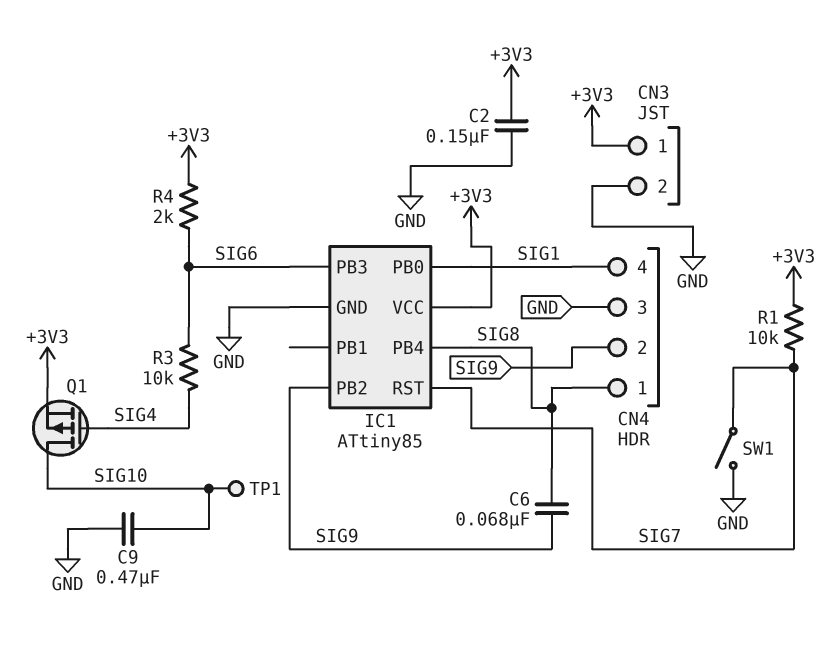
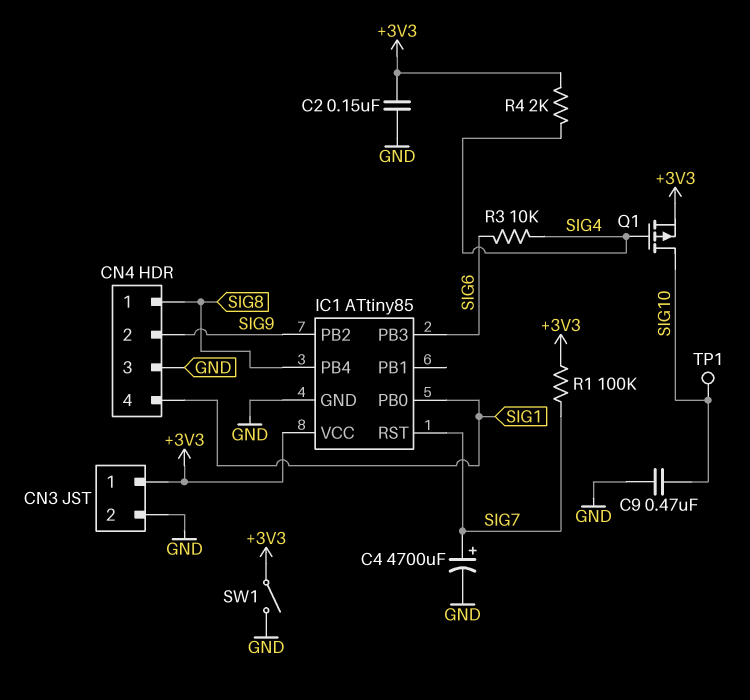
C4: none -> 4700uF (plus SIG7, minus GND)
C6: 68nF (SIG8, SIG9) -> none
R1: 10k (+3V3, SIG7) -> 100k (+3V3, SIG7)
R4: 2k (+3V3, SIG6) -> 2k (+3V3, SIG4)
SW1: switch (GND, SIG7) -> switch (+3V3, GND)

